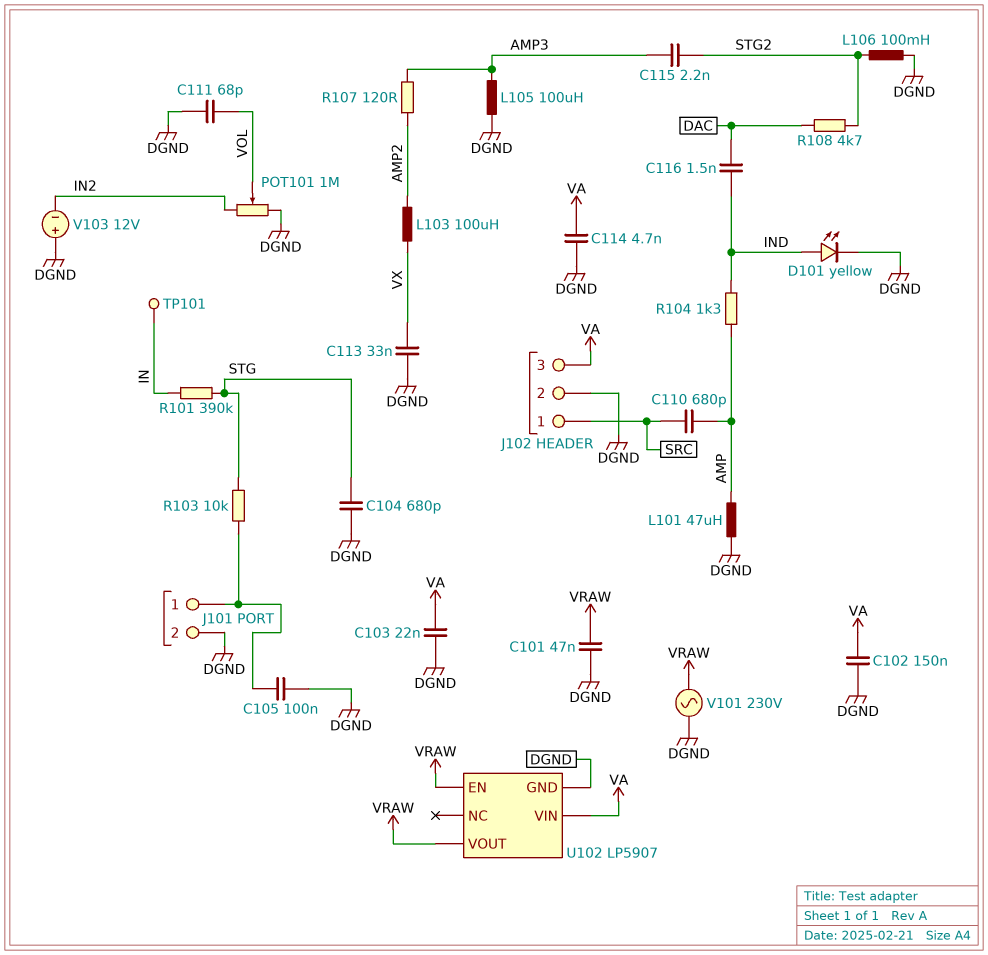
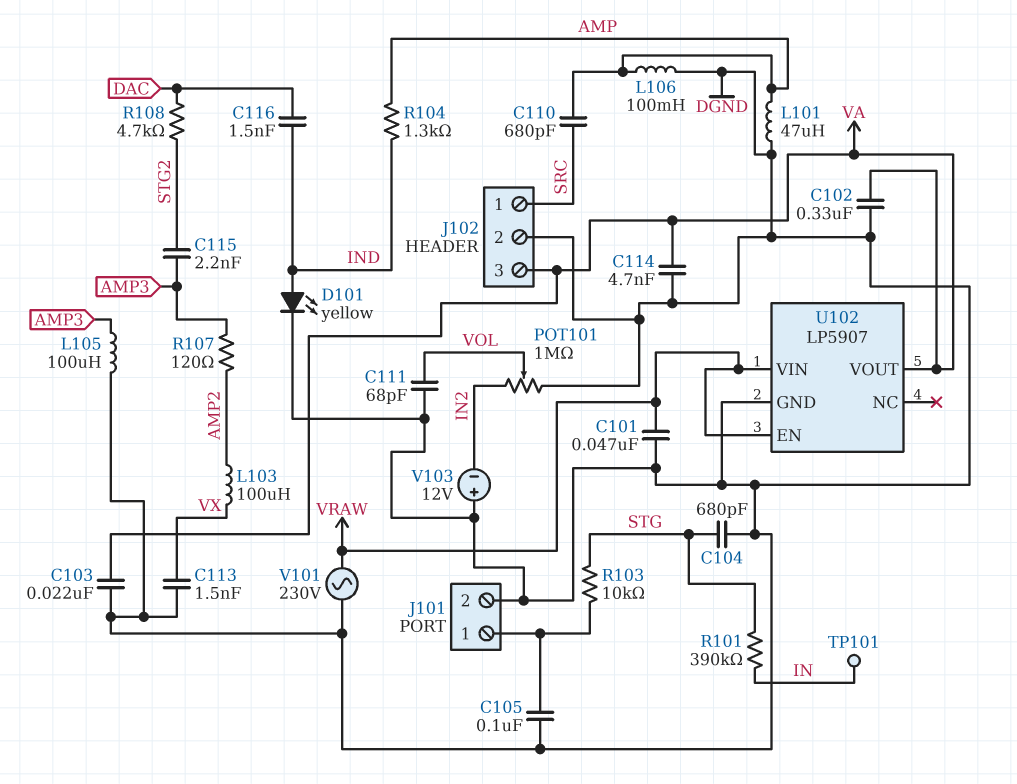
C102: 150nF (DGND, VA) -> 330nF (DGND, VA)
C113: 33nF (DGND, VX) -> 1.5nF (DGND, VX)
L106: 100mH (DGND, STG2) -> 100mH (AMP, DGND)
U102 pin VIN: VA -> VRAW
U102 pin VOUT: VRAW -> VA

